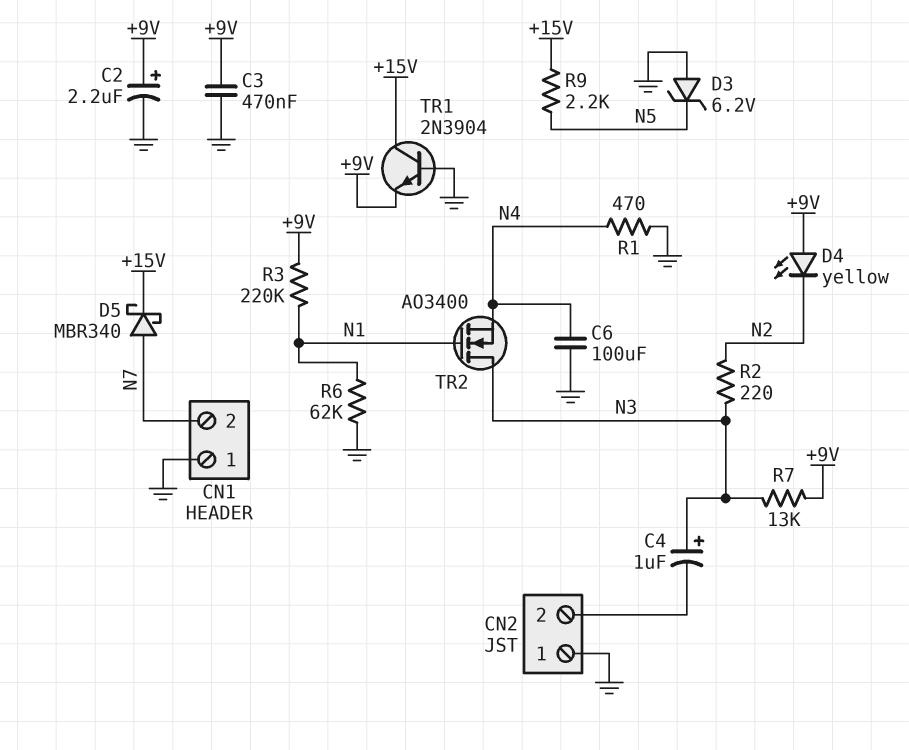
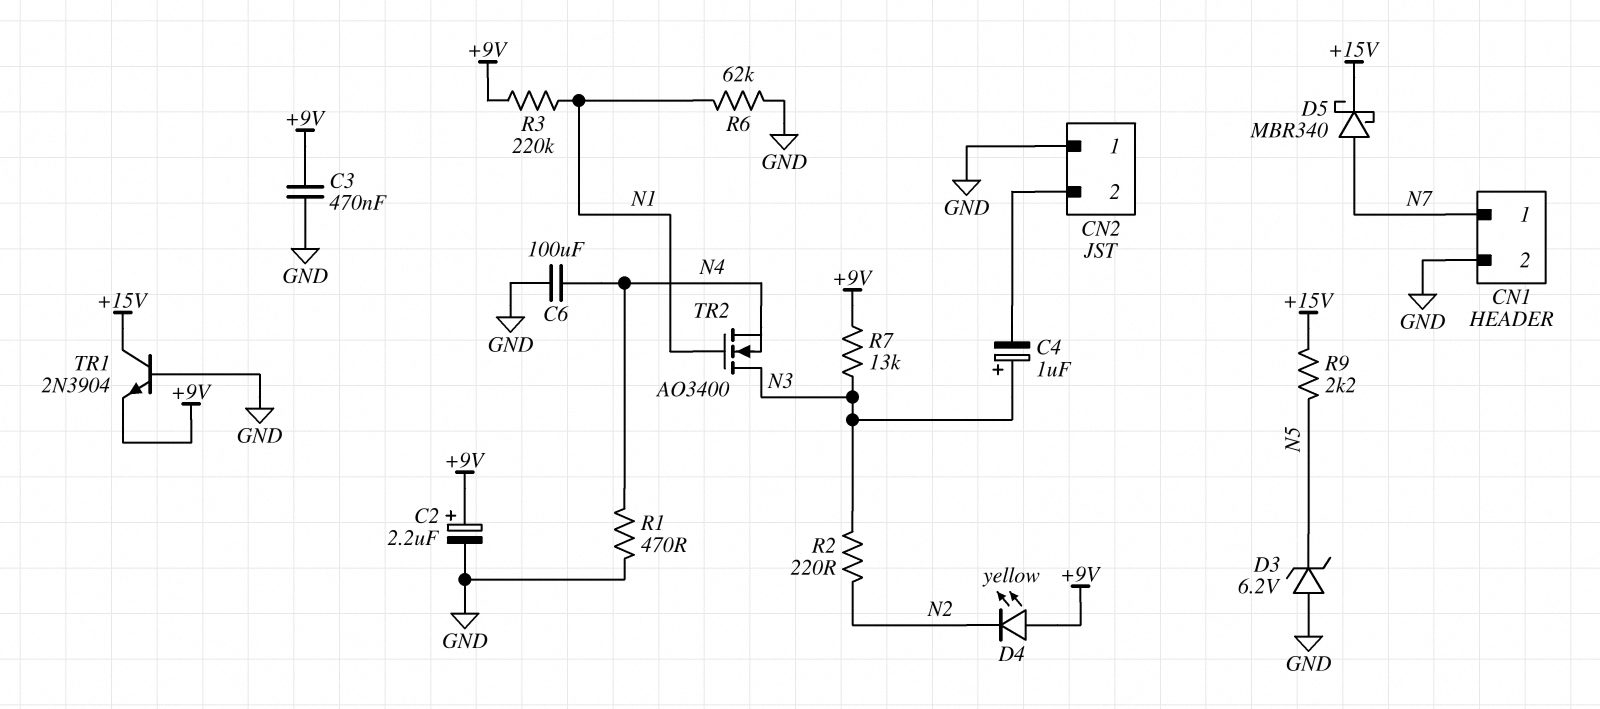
CN1 pin 1: GND -> N7
CN1 pin 2: N7 -> GND

